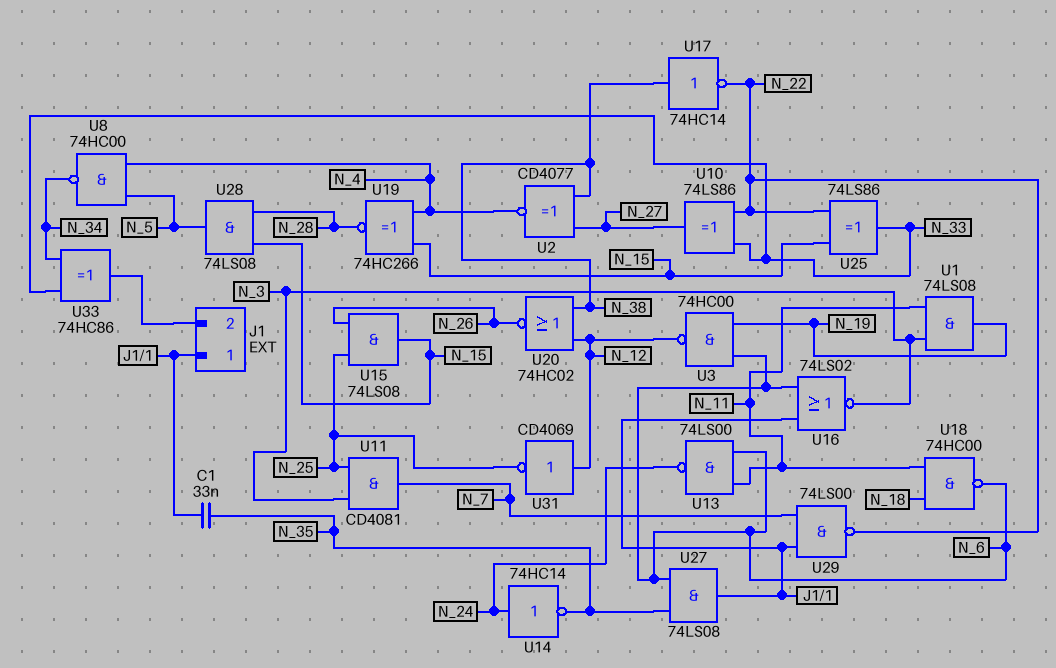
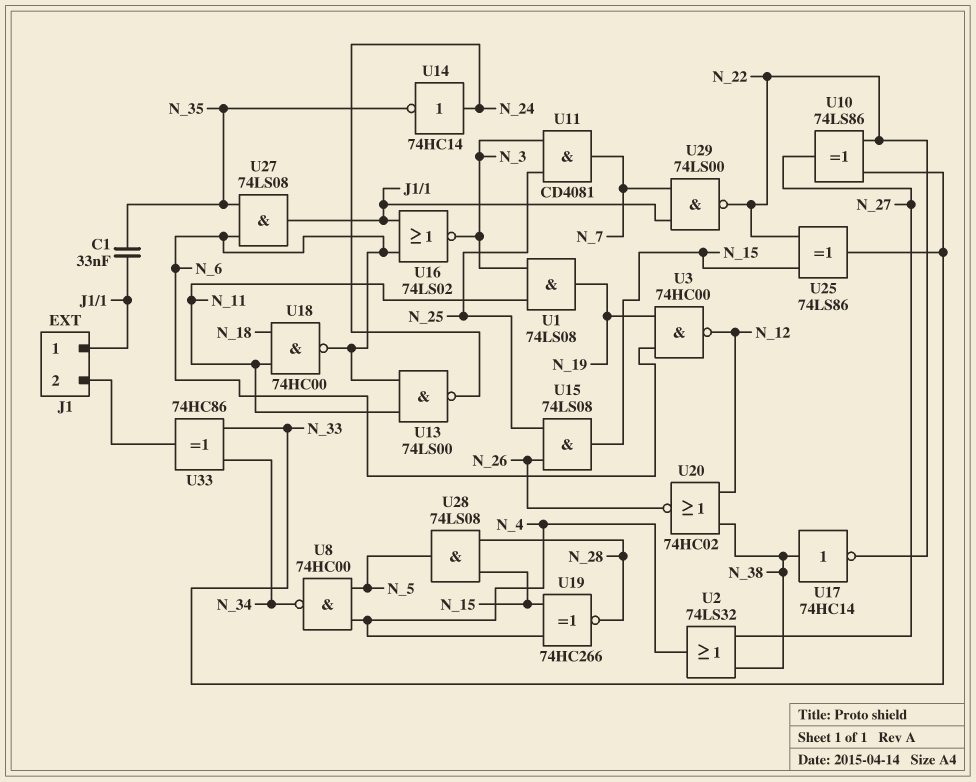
U2: XNOR CD4077 (in N_27, in N_38, out N_4) -> OR 74LS32 (in N_27, in N_38, out N_4)
U31: NOT CD4069 (in N_12, out N_25) -> none

